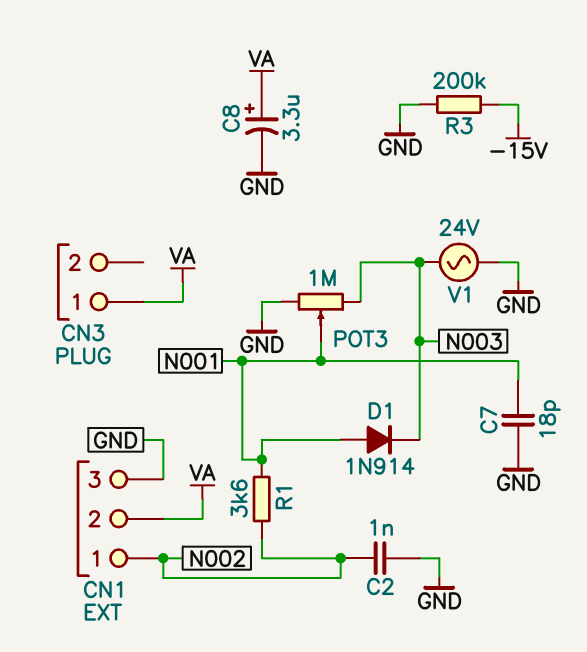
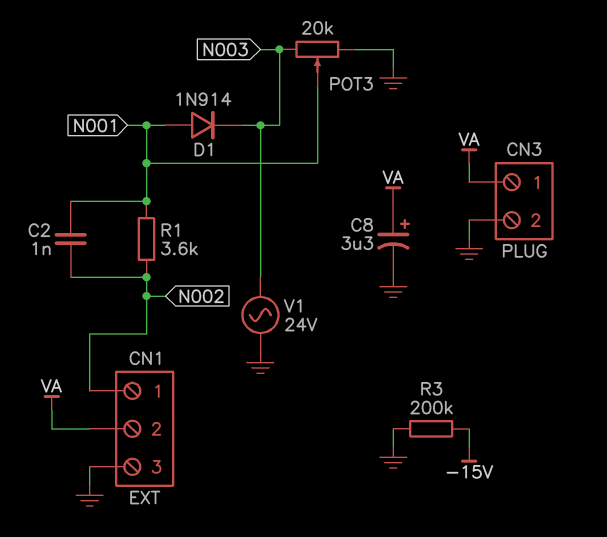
C2: 1nF (GND, N002) -> 1nF (N001, N002)
C7: 18pF (GND, N001) -> none
CN3 pin 2: none -> GND
POT3: 1M (GND, N003, wiper N001) -> 20k (GND, N003, wiper N001)

